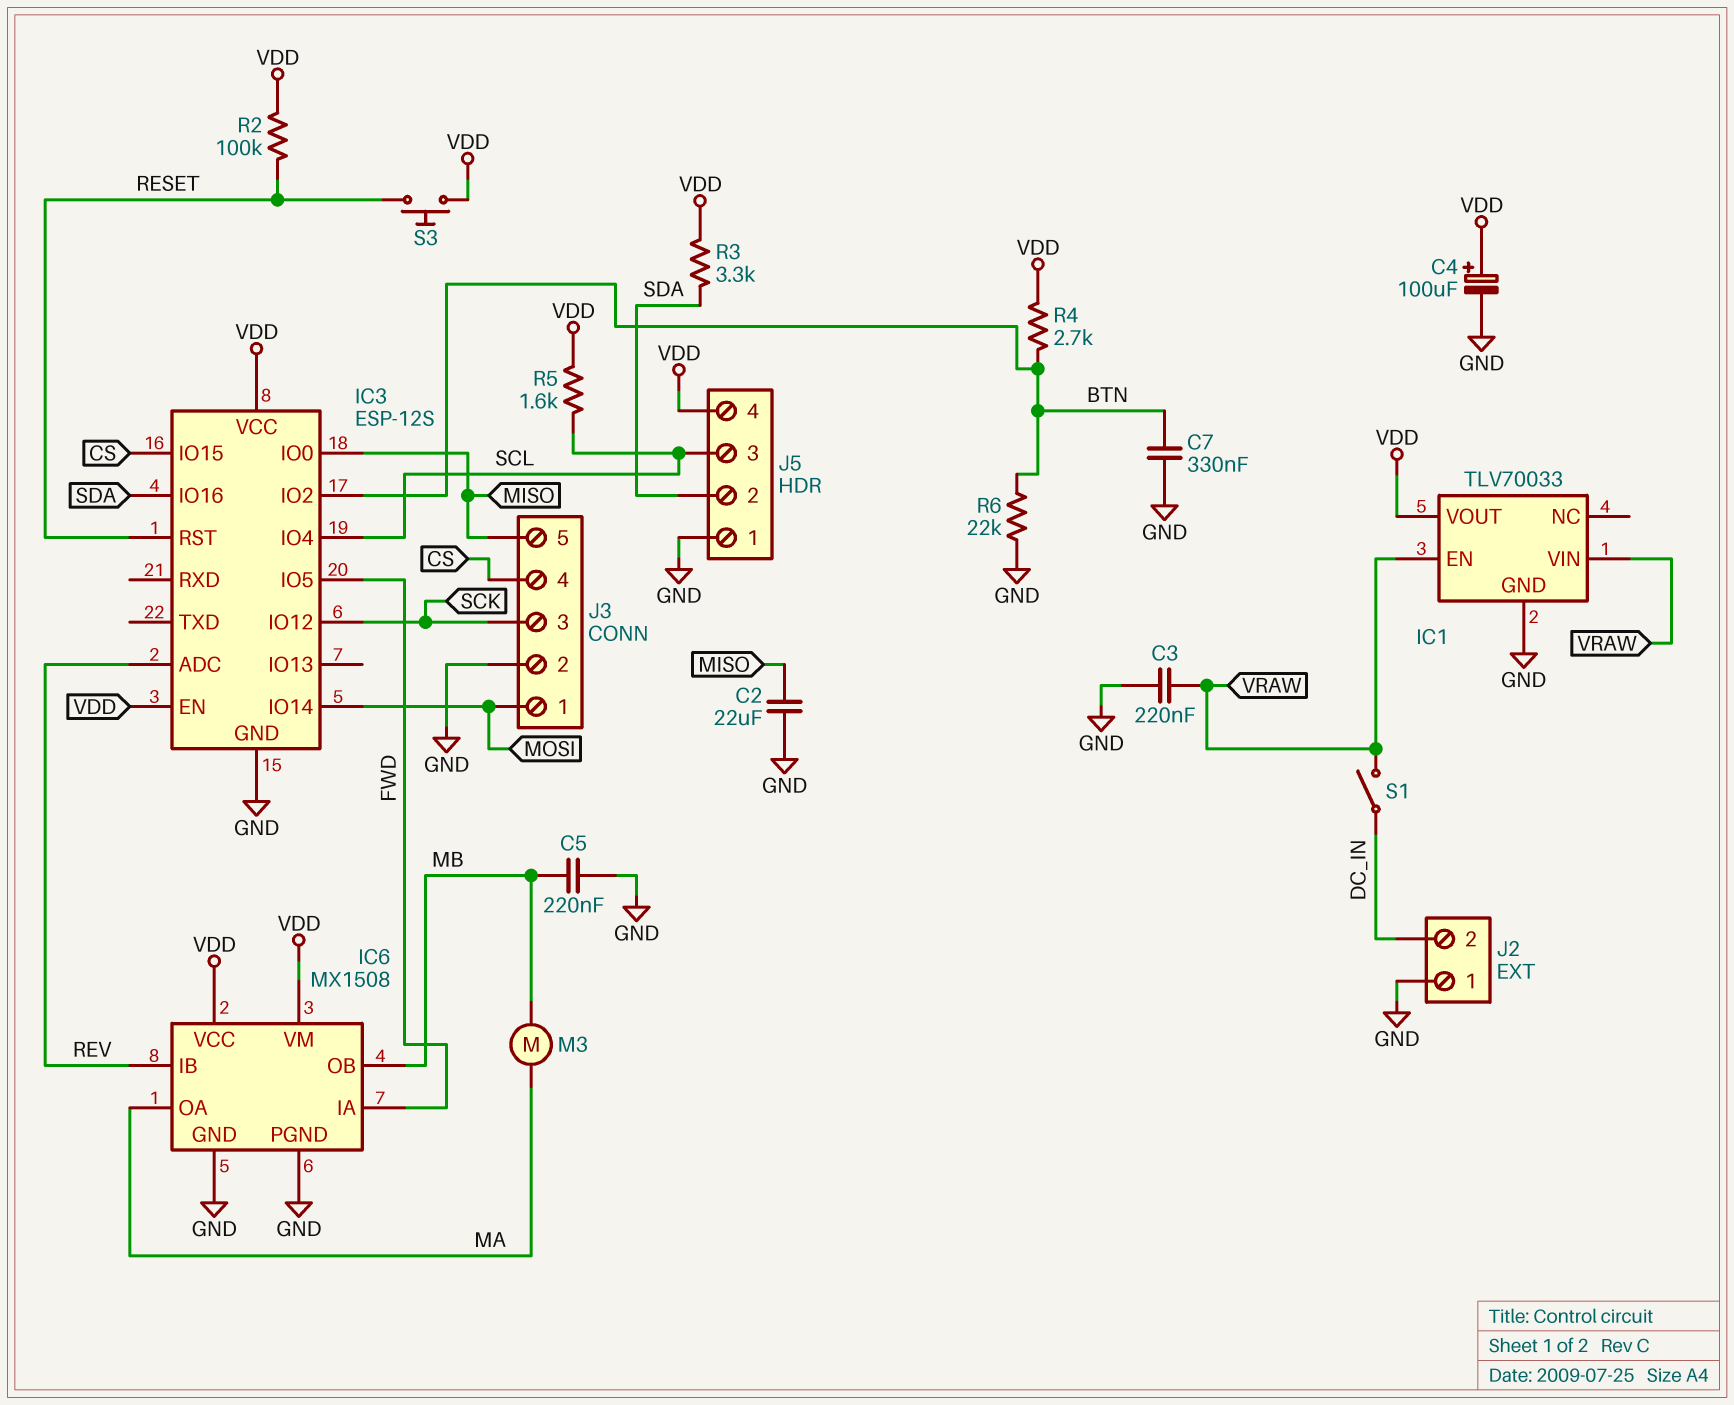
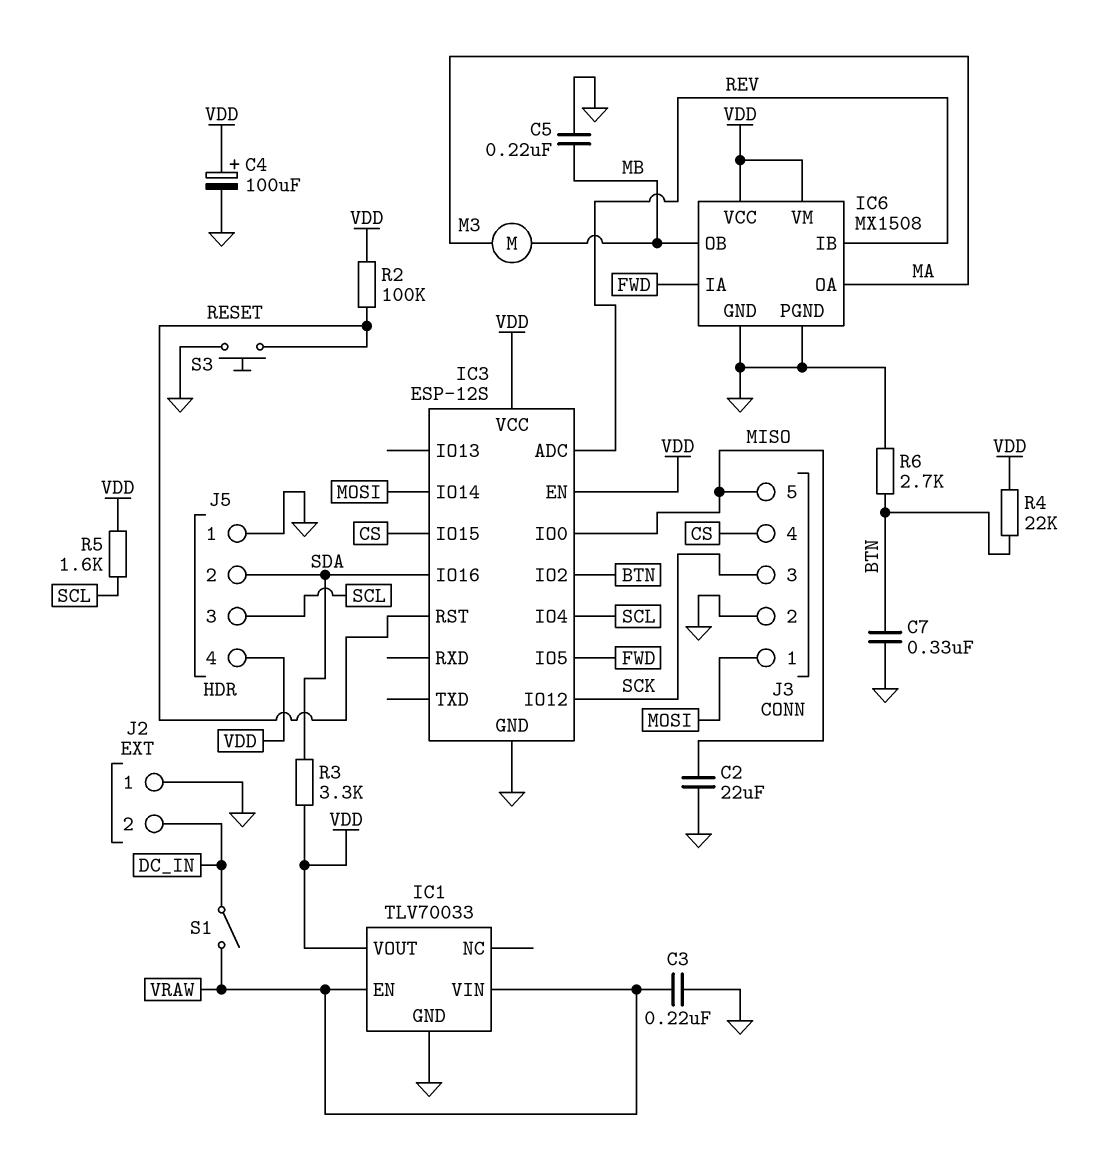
R4: 2.7k (BTN, VDD) -> 22k (BTN, VDD)
R6: 22k (BTN, GND) -> 2.7k (BTN, GND)
S3: button (RESET, VDD) -> button (GND, RESET)

